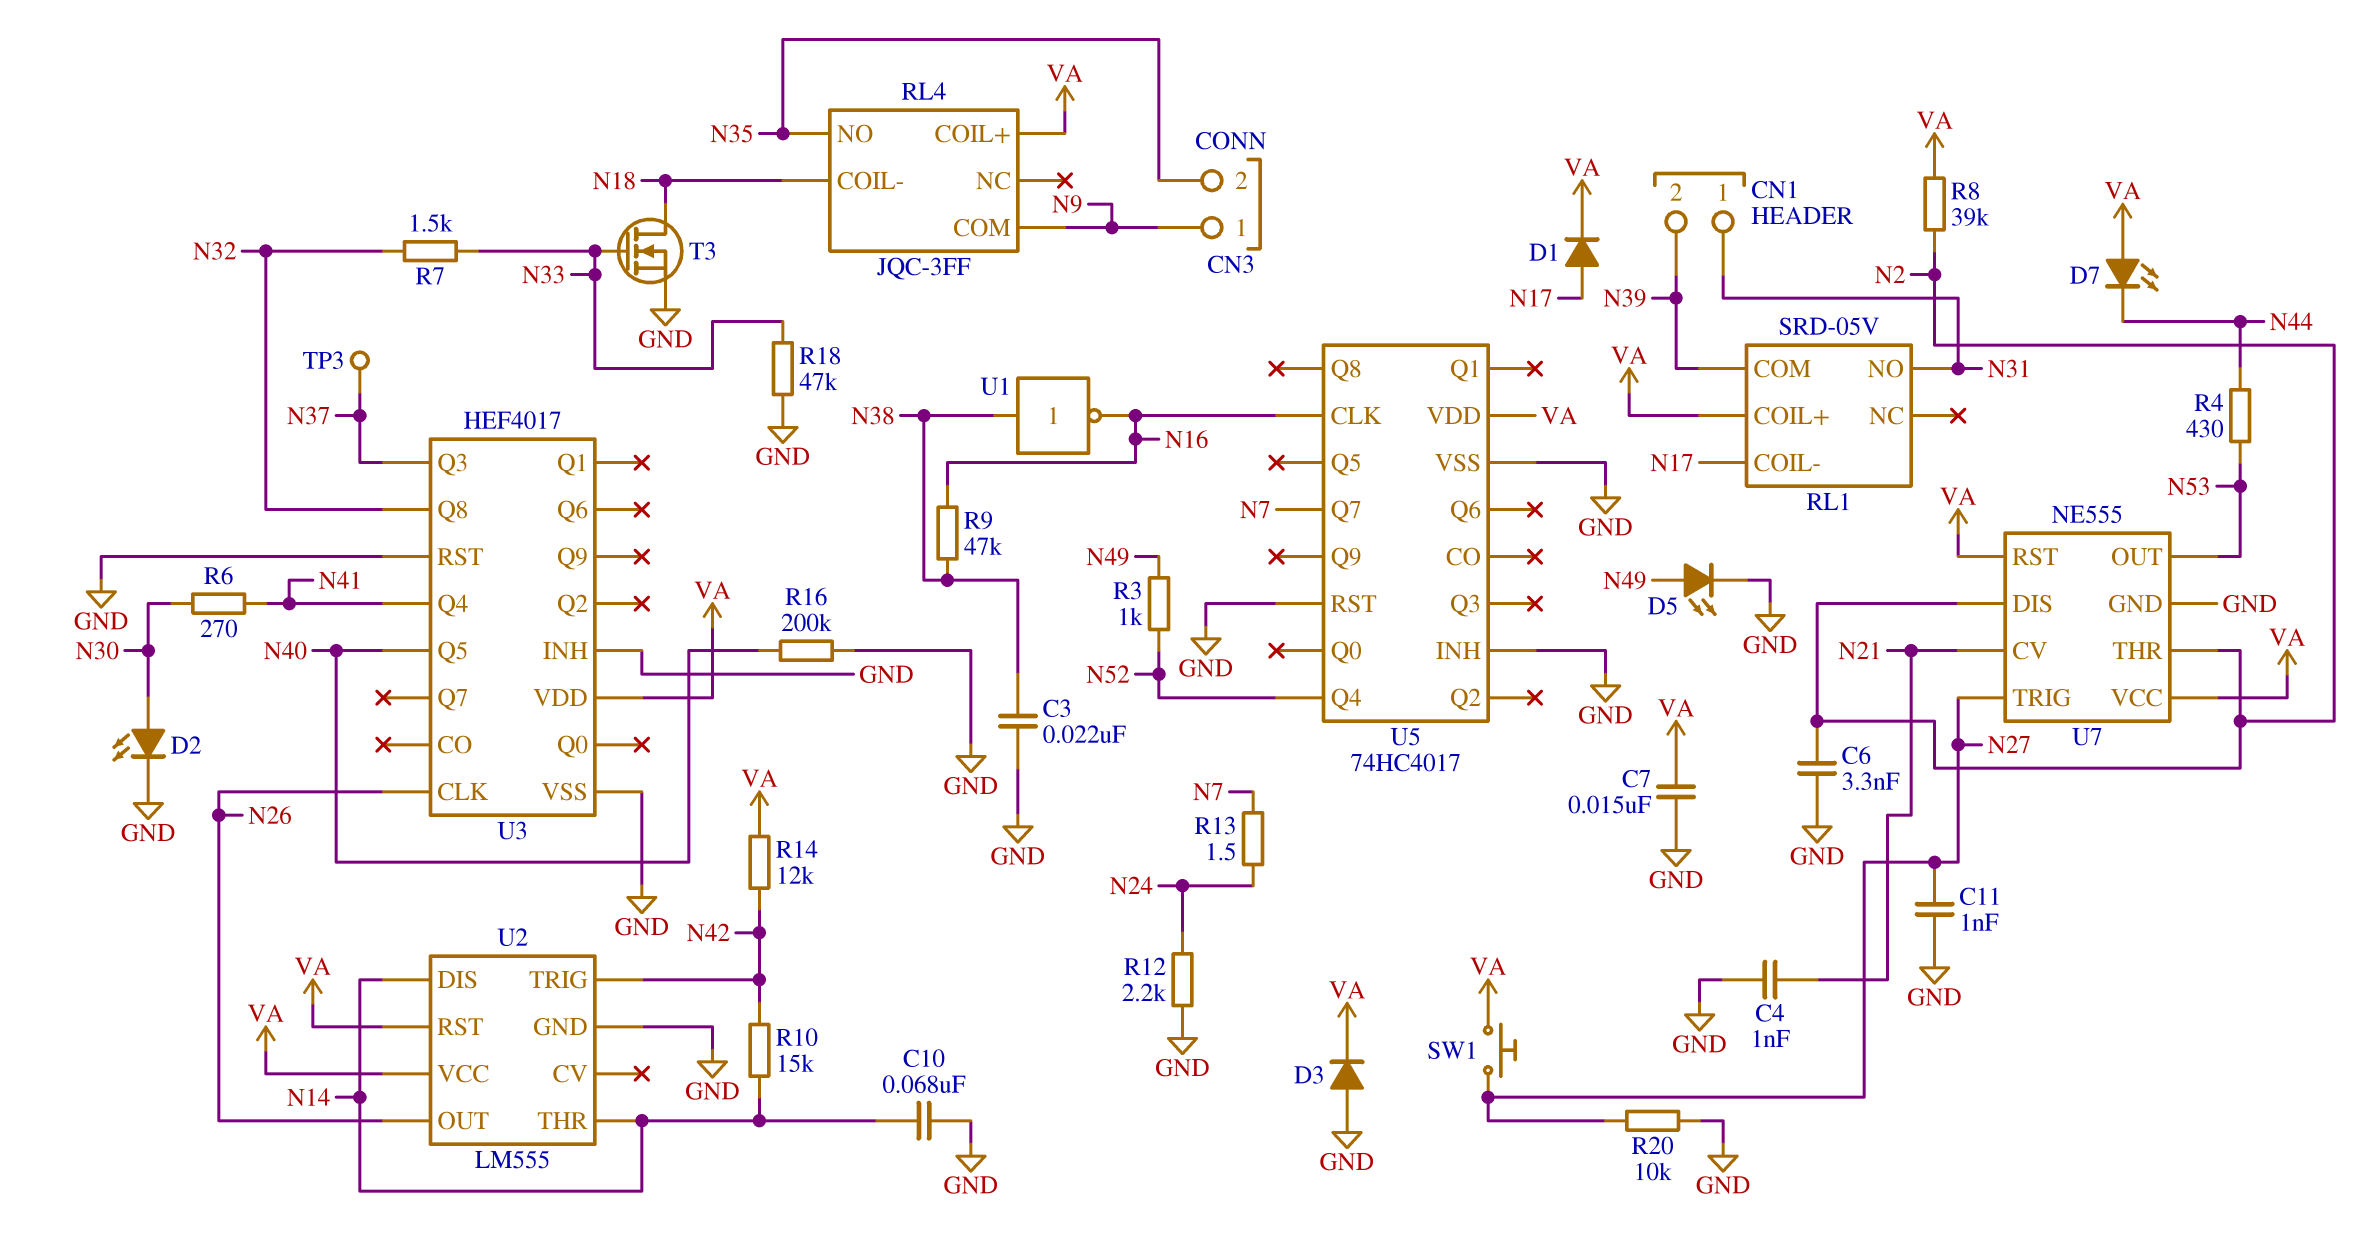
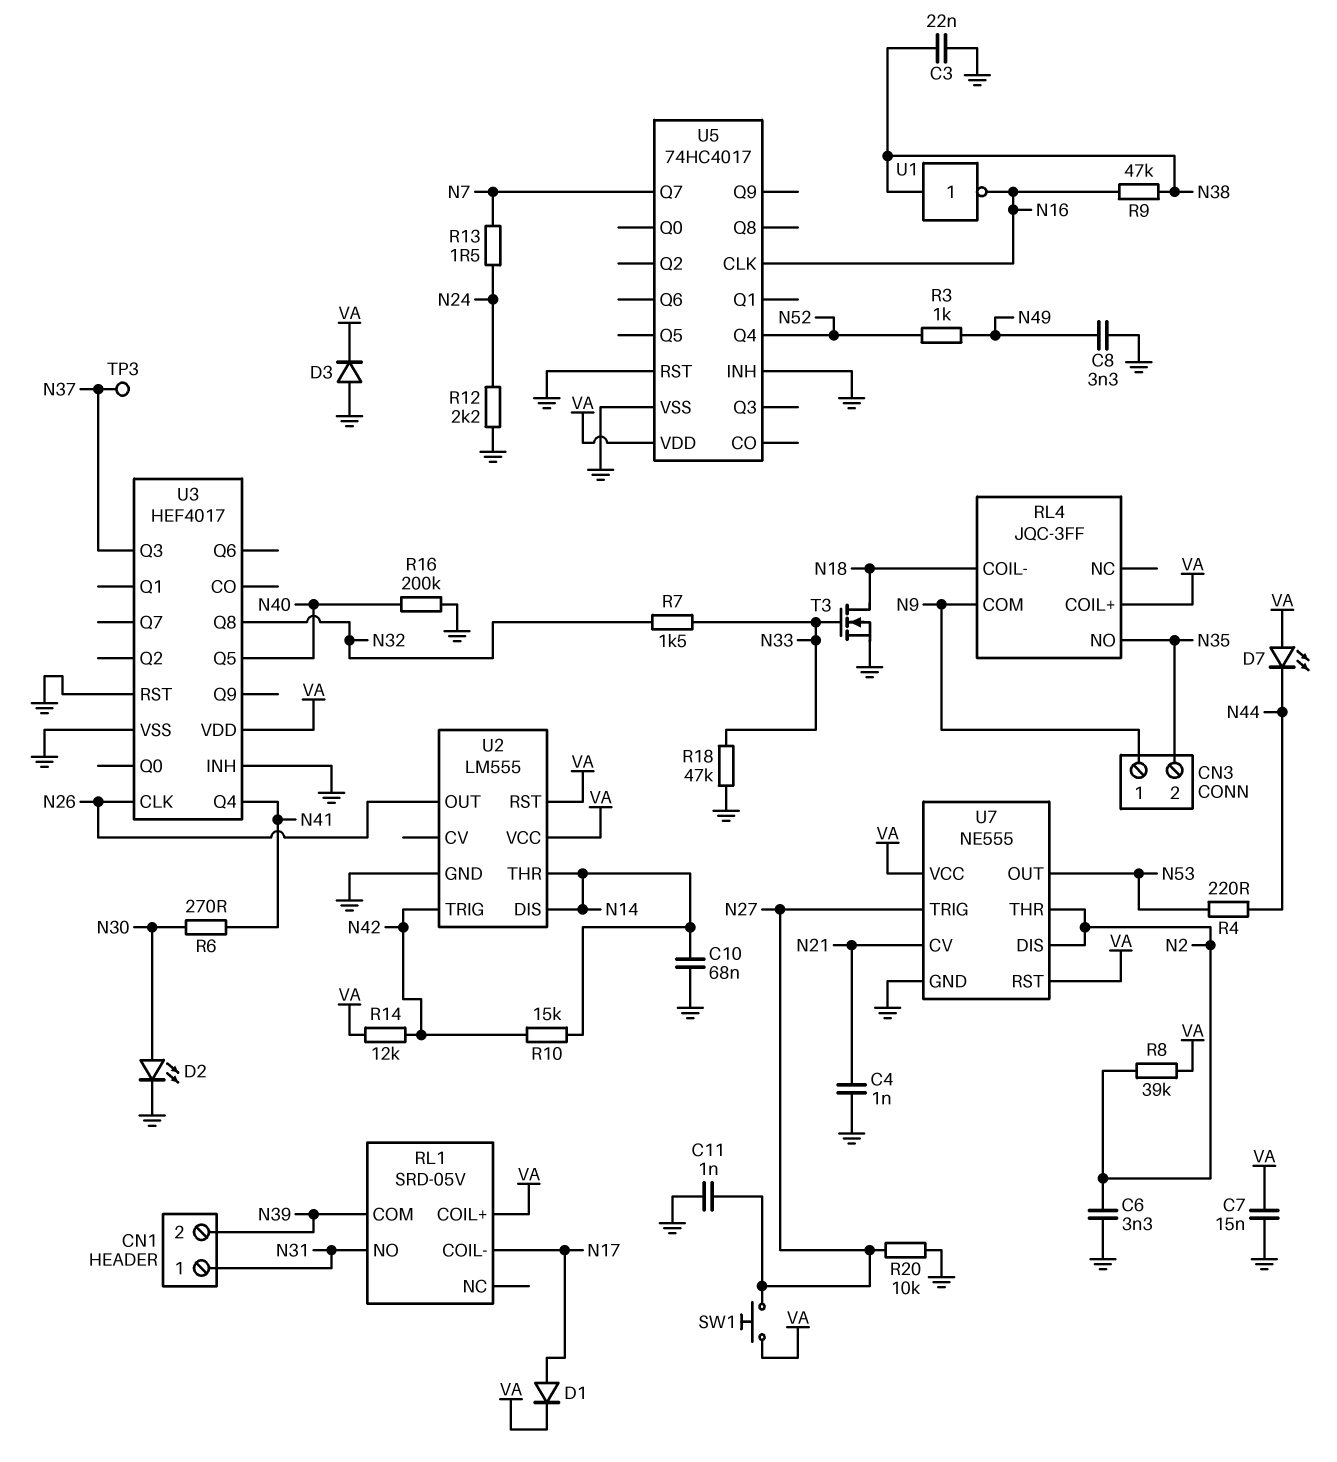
C8: none -> 3.3nF (GND, N49)
D5: LED (A N49, K GND) -> none
R4: 430 (N44, N53) -> 220 (N44, N53)

